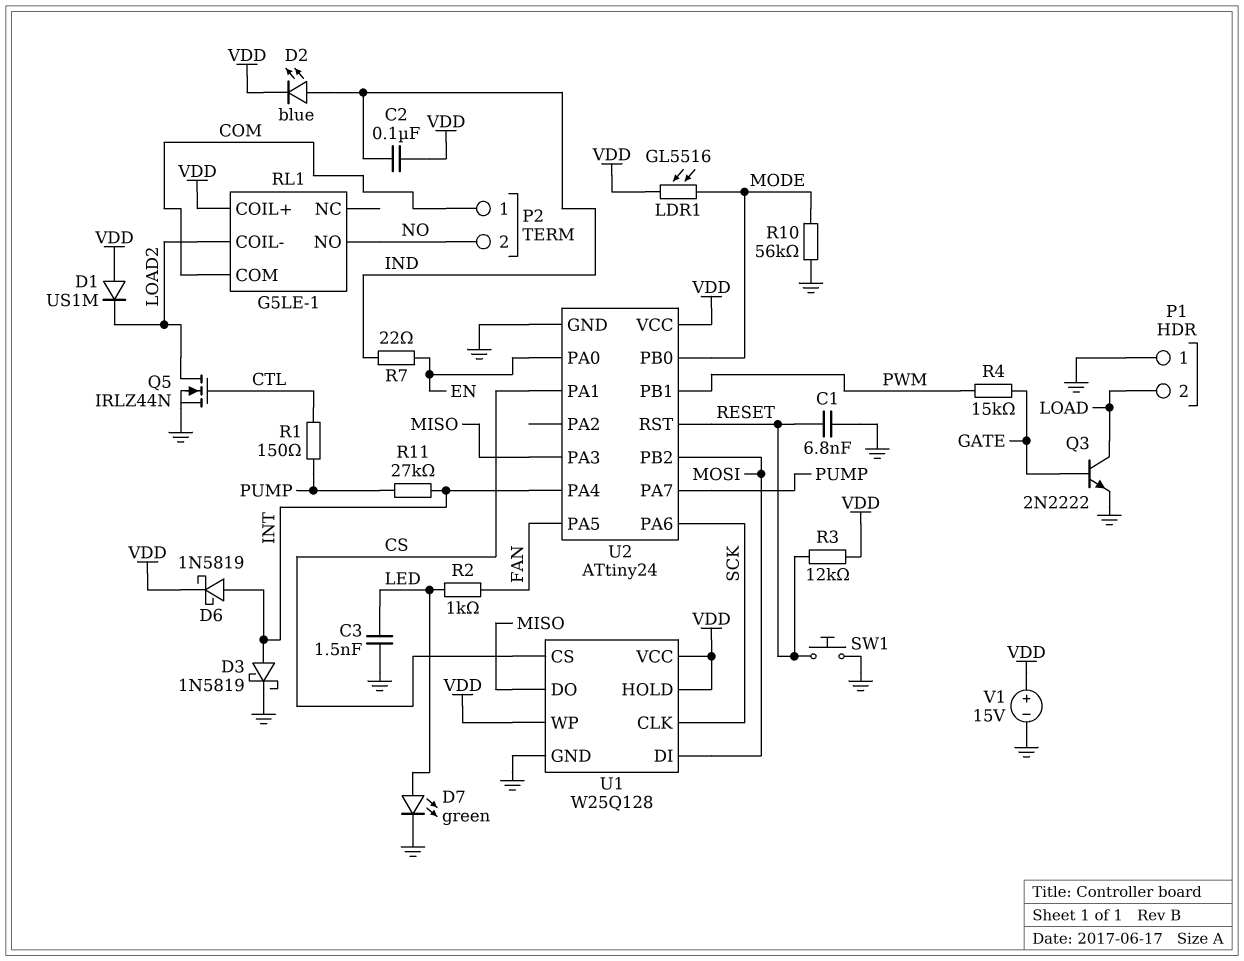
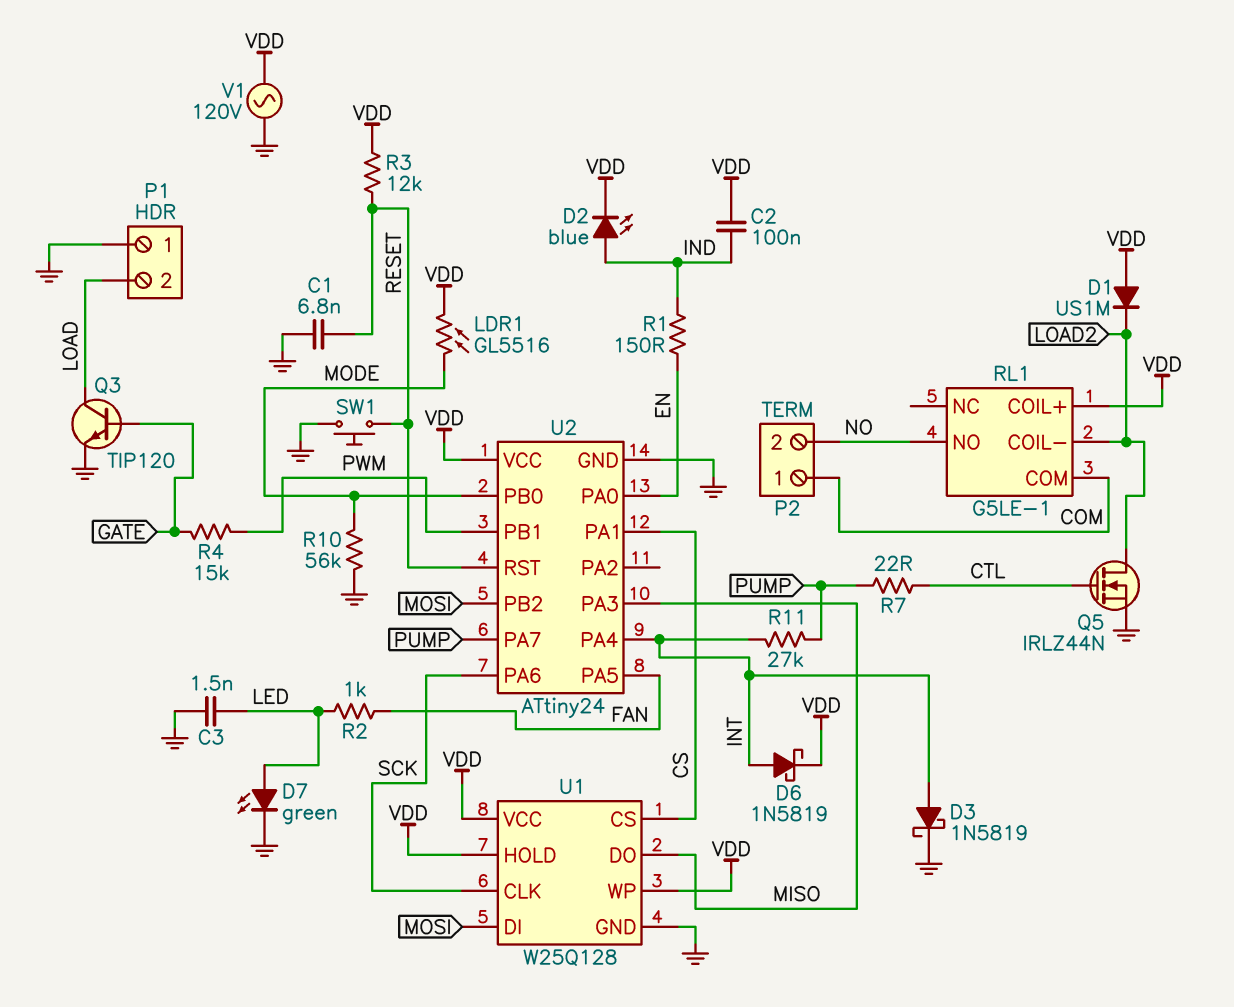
Q3: NPN 2N2222 (B GATE, C LOAD, E GND) -> NPN TIP120 (B GATE, C LOAD, E GND)
R1: 150 (CTL, PUMP) -> 150 (EN, IND)
R7: 22 (EN, IND) -> 22 (CTL, PUMP)
V1: 15V (plus VDD, minus GND) -> AC 120V (GND, VDD)

